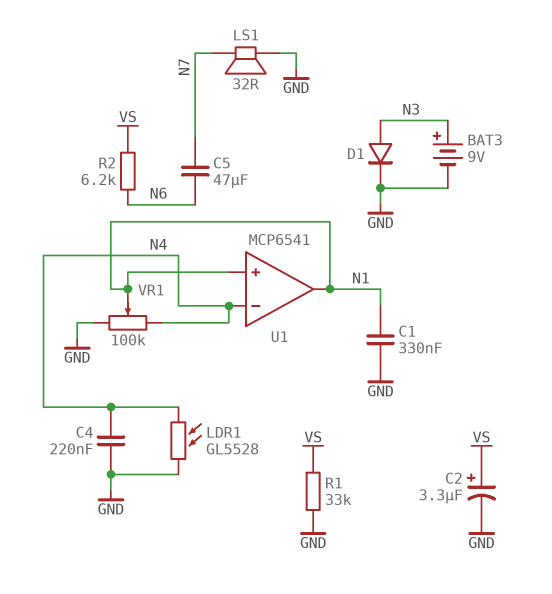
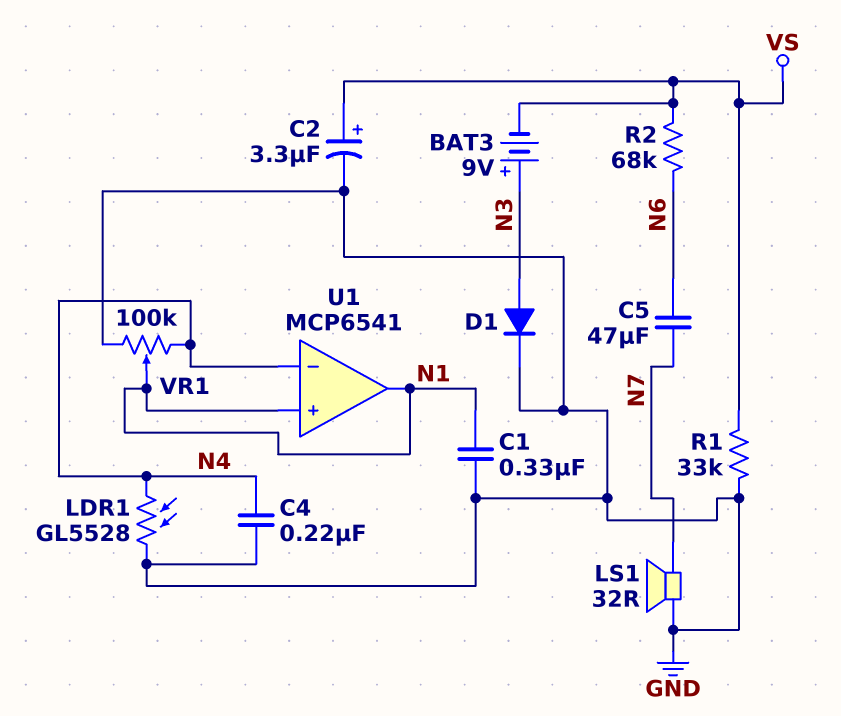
BAT3: 9V (plus N3, minus GND) -> 9V (plus N3, minus VS)
R2: 6.2k (N6, VS) -> 68k (N6, VS)

